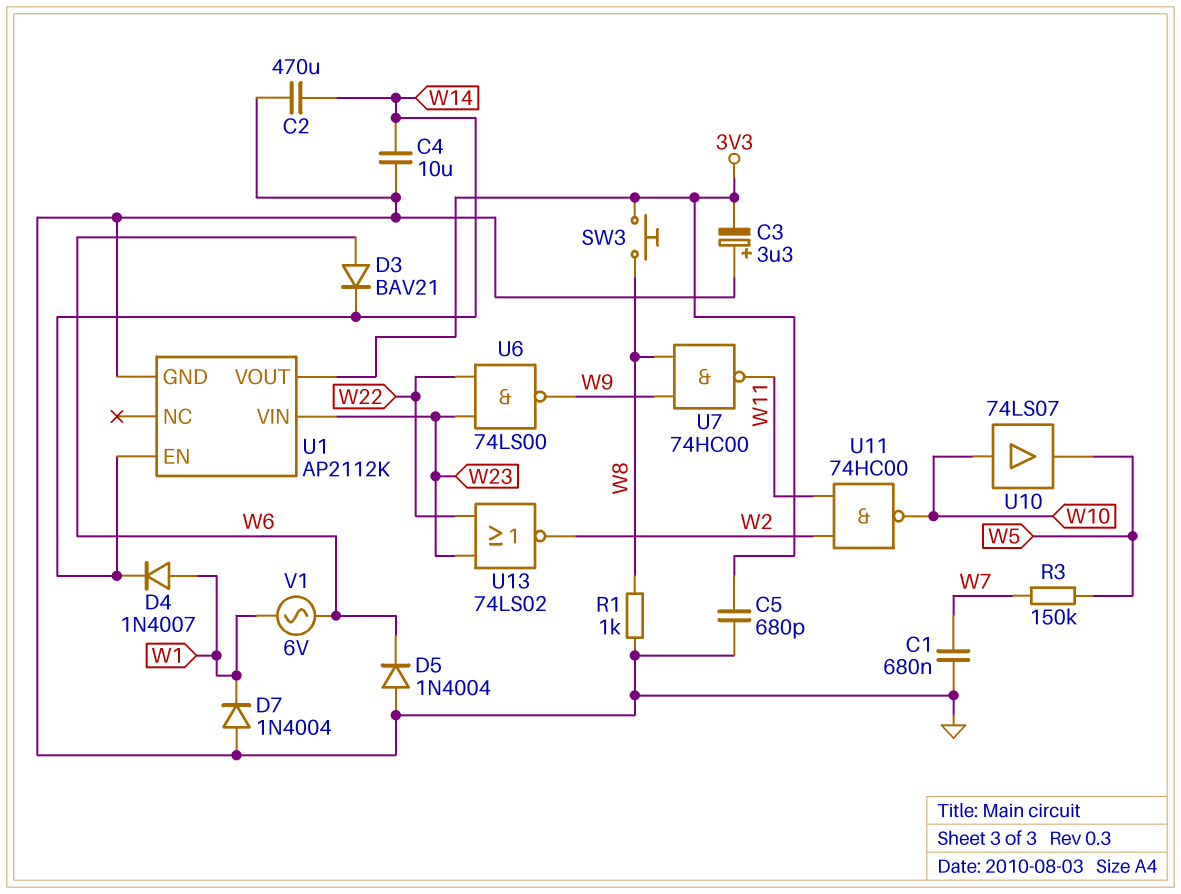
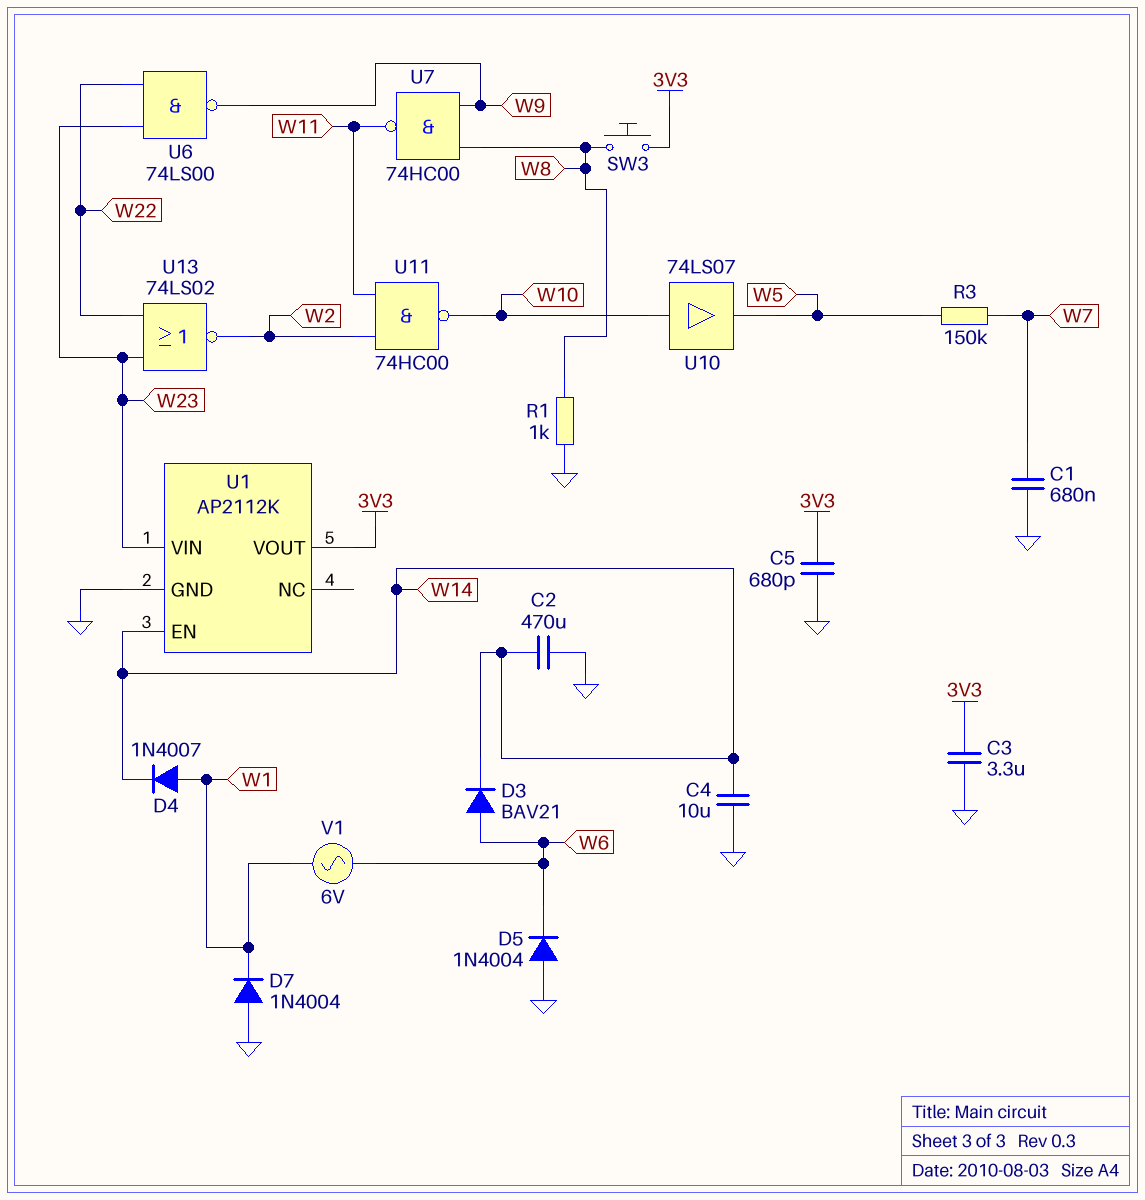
C3: 3.3uF (plus GND, minus 3V3) -> 3.3uF (3V3, GND)

